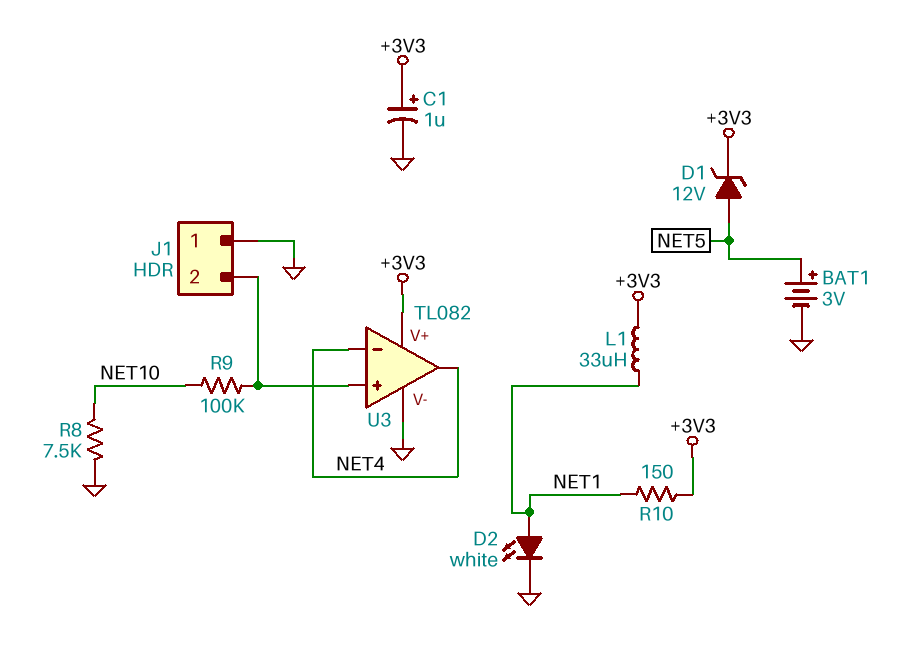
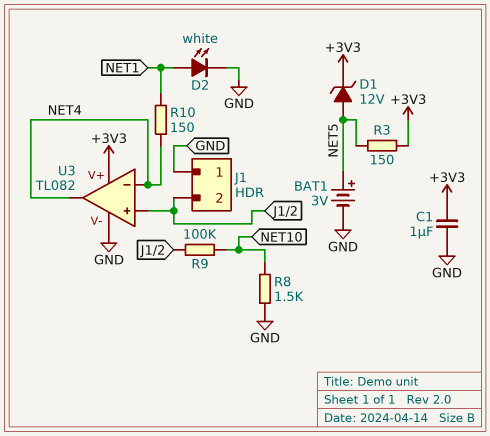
C1: 1uF (plus +3V3, minus GND) -> 1uF (+3V3, GND)
L1: 33uH (+3V3, NET1) -> none
R3: none -> 150 (+3V3, NET5)
R8: 7.5k (GND, NET10) -> 1.5k (GND, NET10)
R10: 150 (+3V3, NET1) -> 150 (NET1, NET4)

